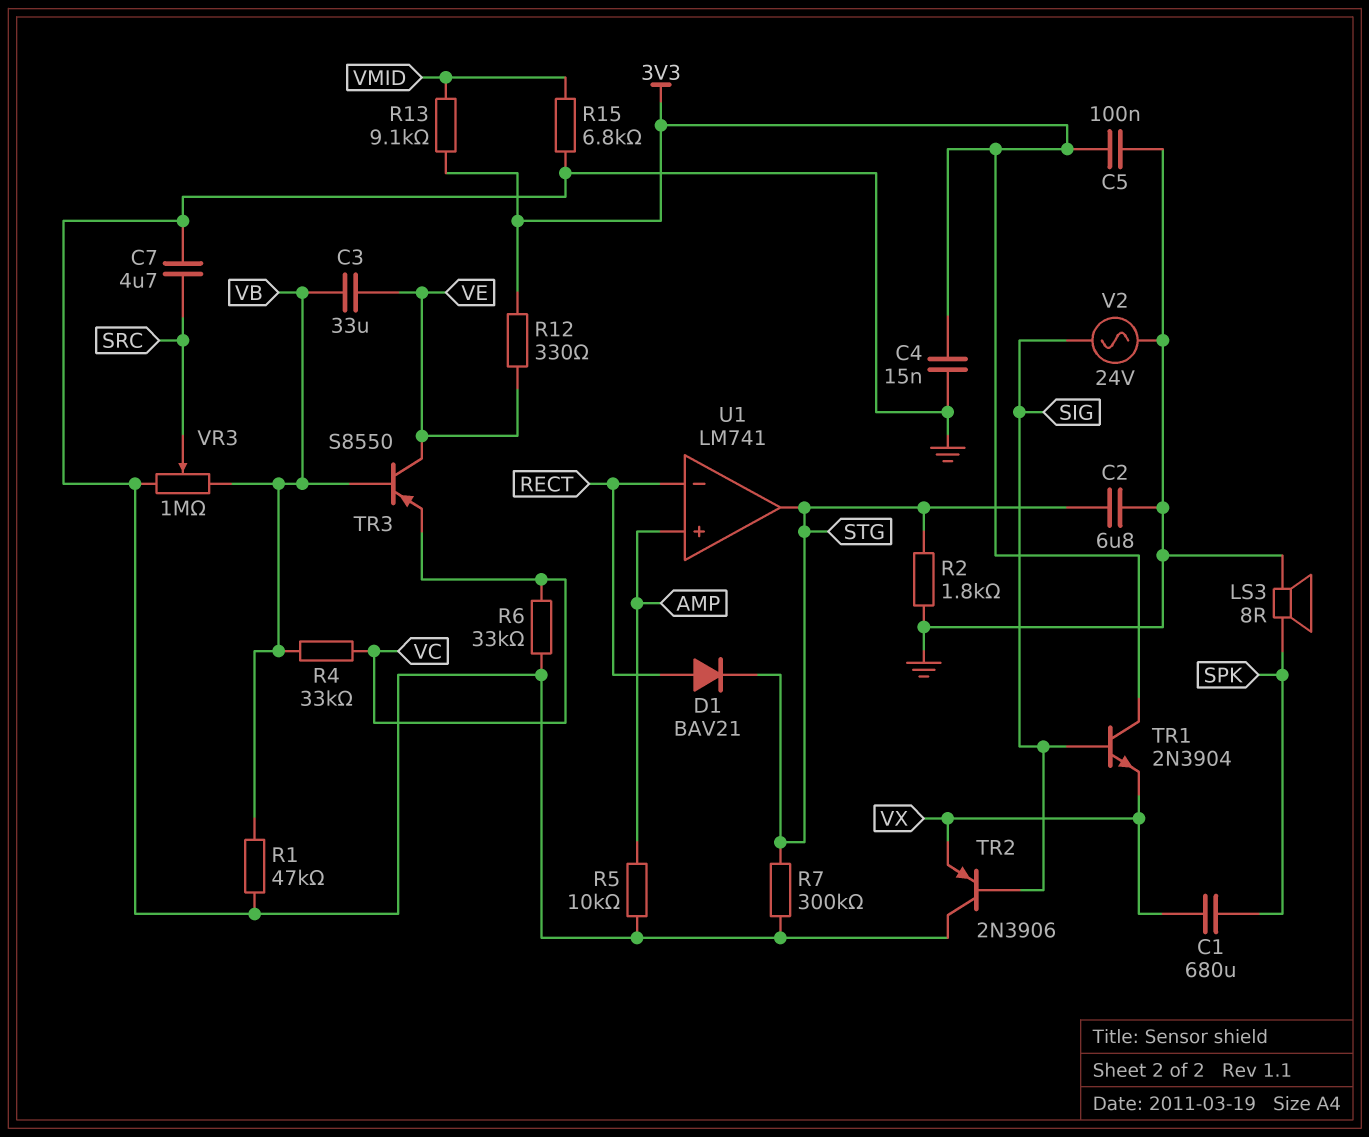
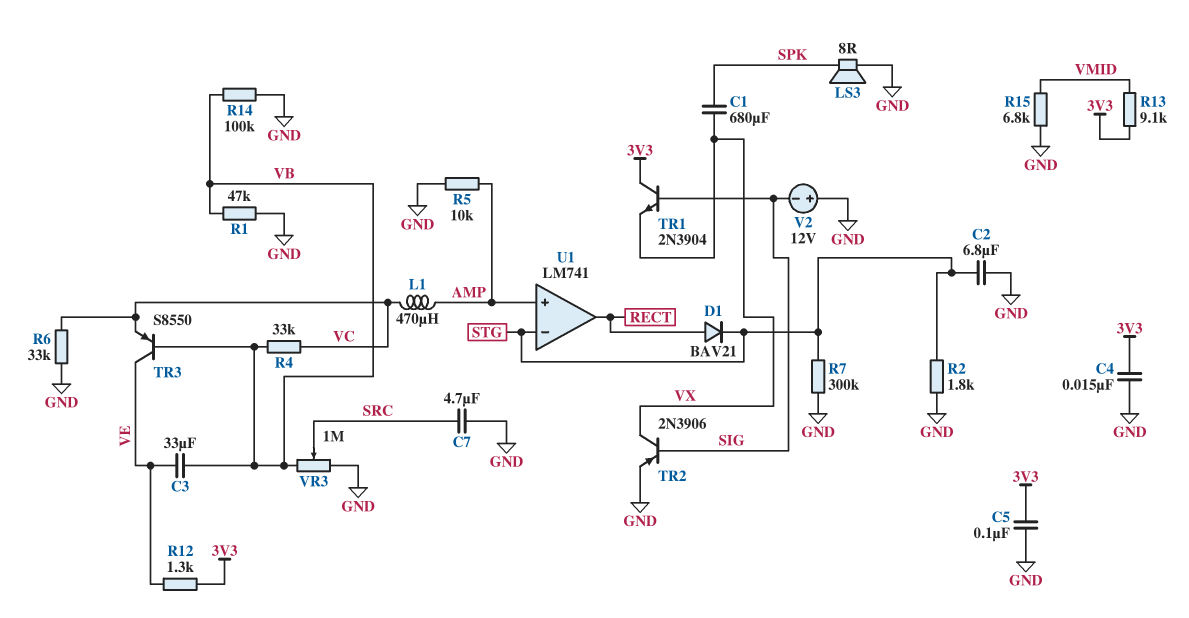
L1: none -> 470uH (AMP, VC)
R12: 330 (3V3, VE) -> 1.3k (3V3, VE)
R14: none -> 100k (GND, VB)
TR2: PNP 2N3906 (B SIG, C GND, E VX) -> PNP 2N3906 (B SIG, C VX, E GND)
U1 pin in-: RECT -> STG
U1 pin out: STG -> RECT
V2: AC 24V (GND, SIG) -> 12V (plus GND, minus SIG)

